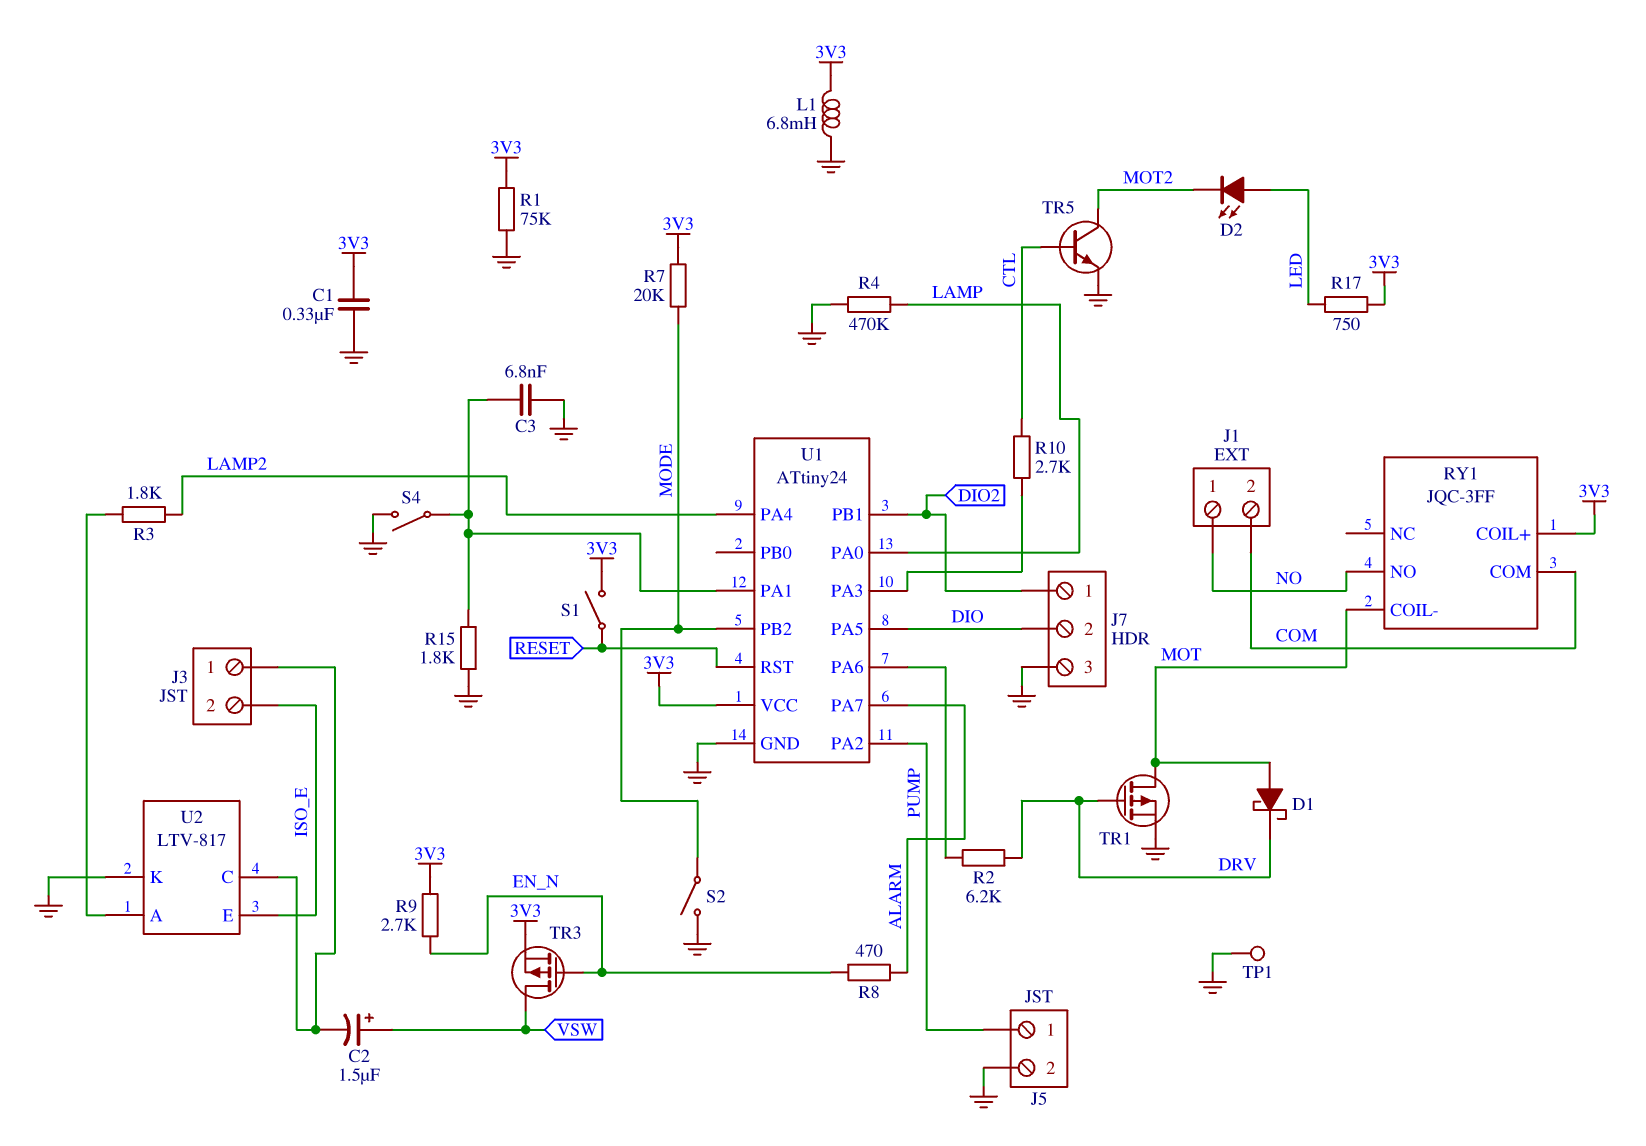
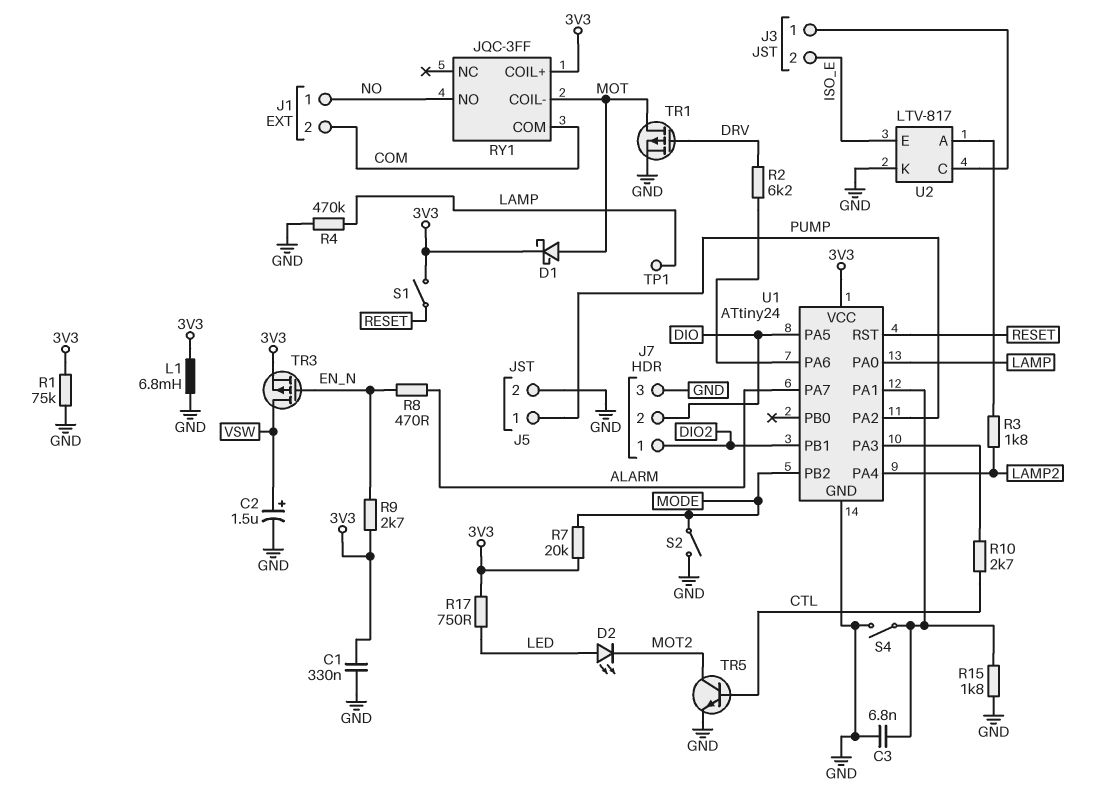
C2: 1.5uF (plus VSW, minus J3/1) -> 1.5uF (plus VSW, minus GND)
D1: schottky (A MOT, K DRV) -> schottky (A MOT, K 3V3)
TP1: test point (GND) -> test point (LAMP)

